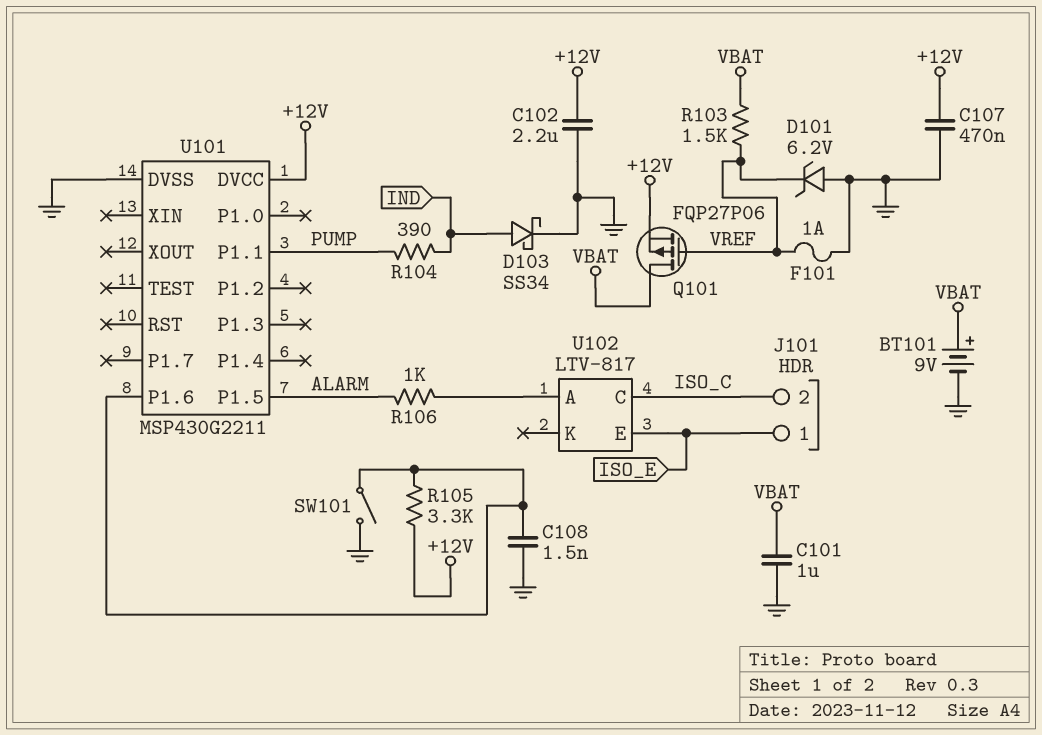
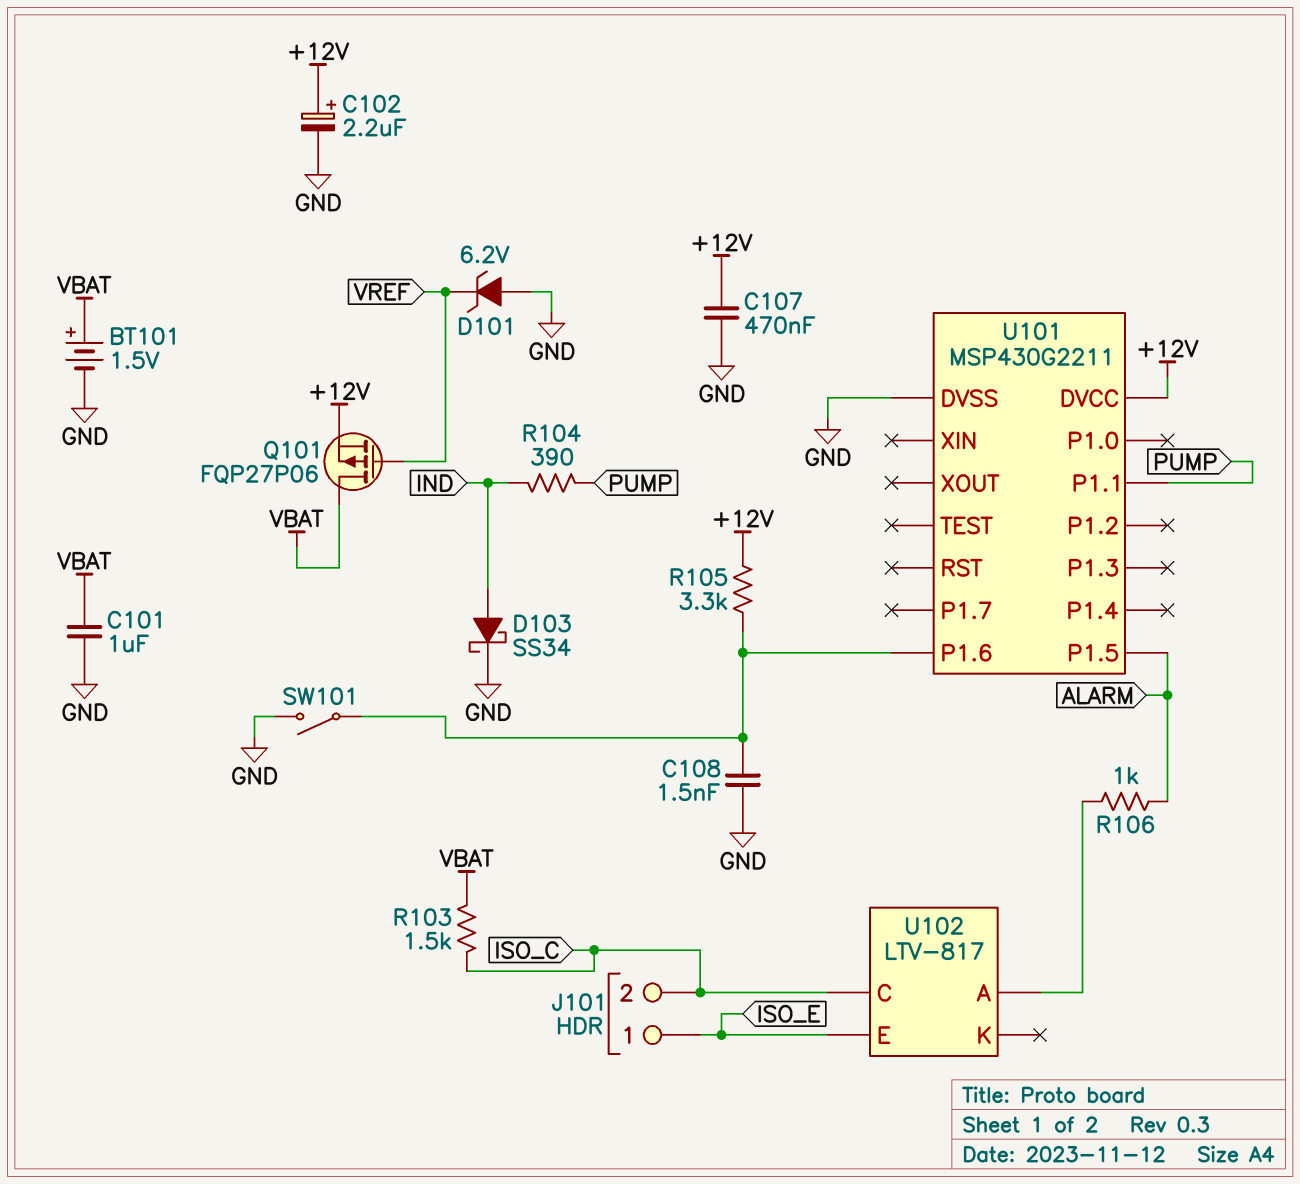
BT101: 9V (plus VBAT, minus GND) -> 1.5V (plus VBAT, minus GND)
C102: 2.2uF (+12V, GND) -> 2.2uF (plus +12V, minus GND)
F101: 1A (GND, VREF) -> none
R103: 1.5k (VBAT, VREF) -> 1.5k (ISO_C, VBAT)

